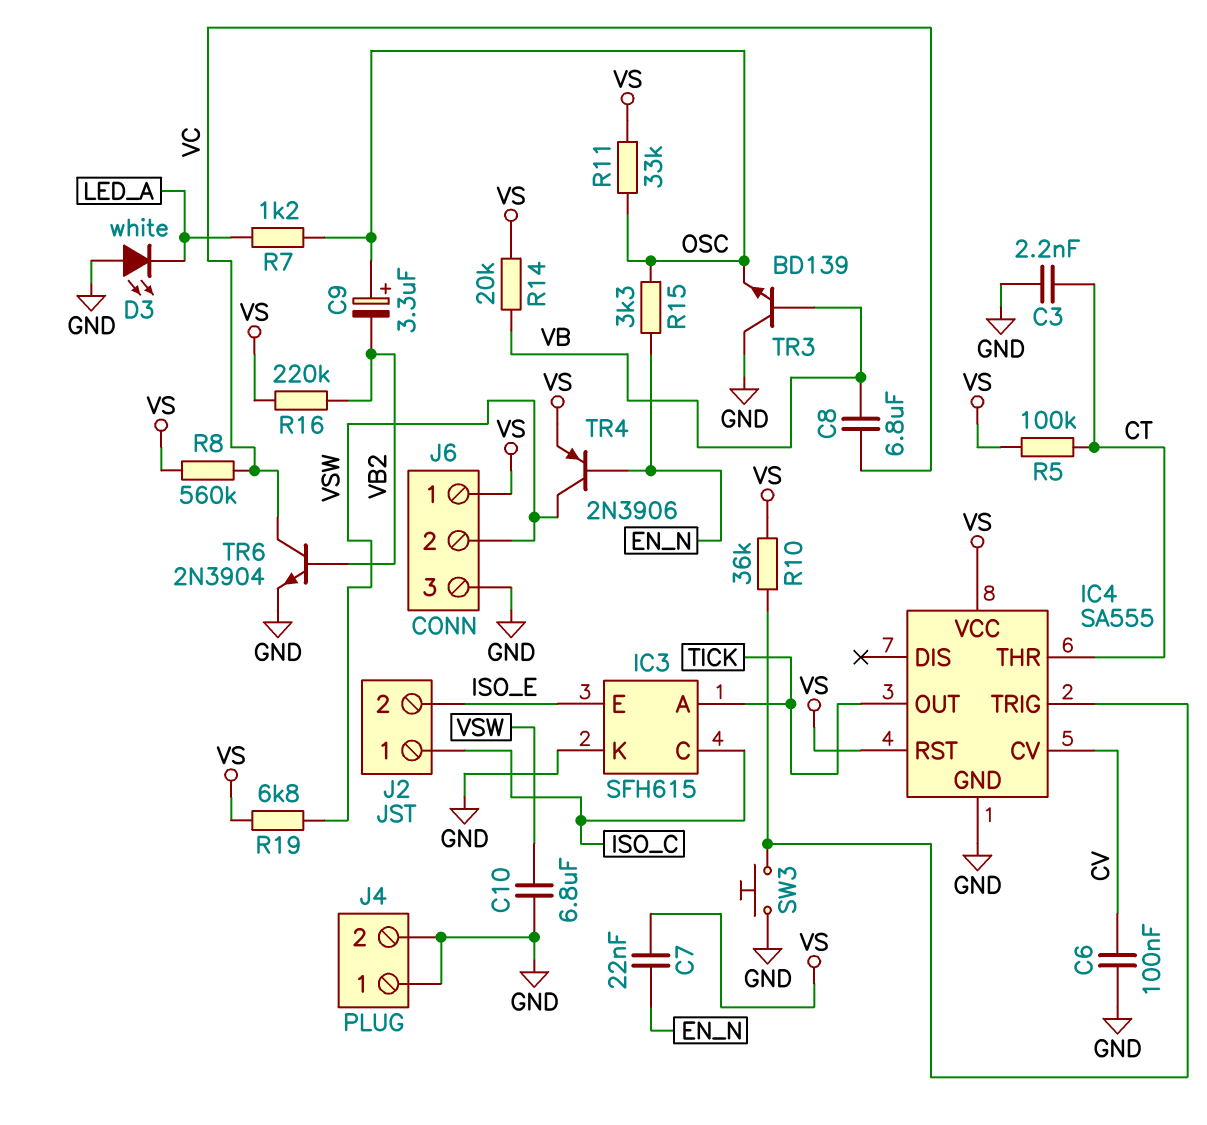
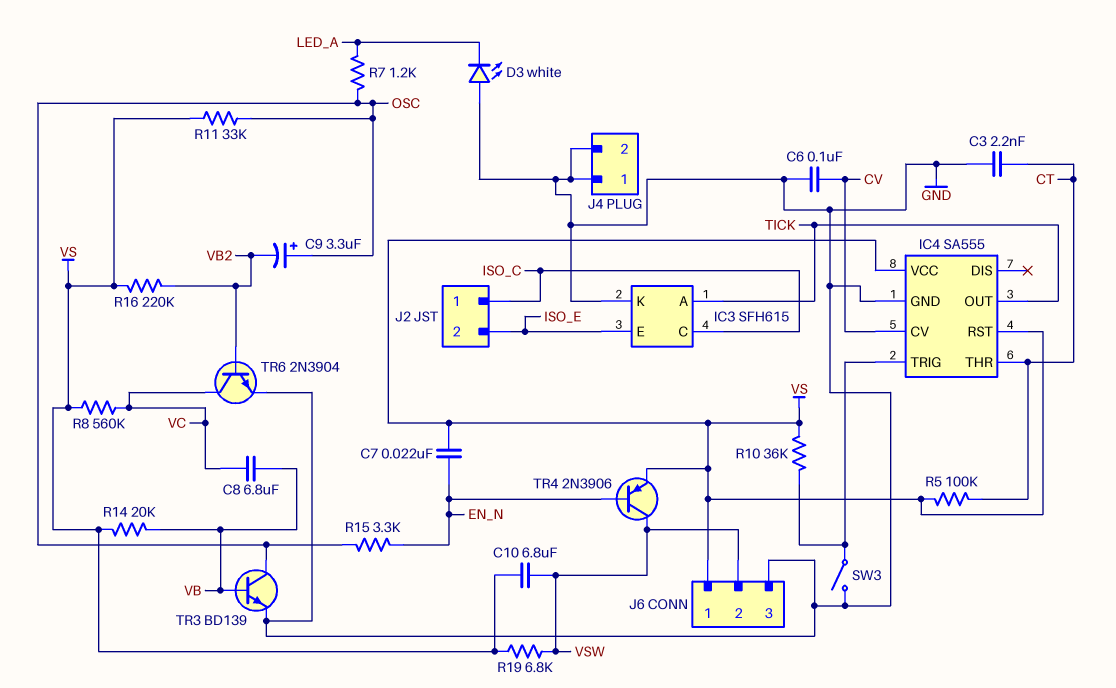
C10: 6.8uF (GND, VSW) -> 6.8uF (VS, VSW)
SW3: button (GND, IC4/TRIG) -> switch (GND, IC4/TRIG)
TR3: NPN BD139 (B VB, C GND, E OSC) -> NPN BD139 (B VB, C OSC, E GND)

